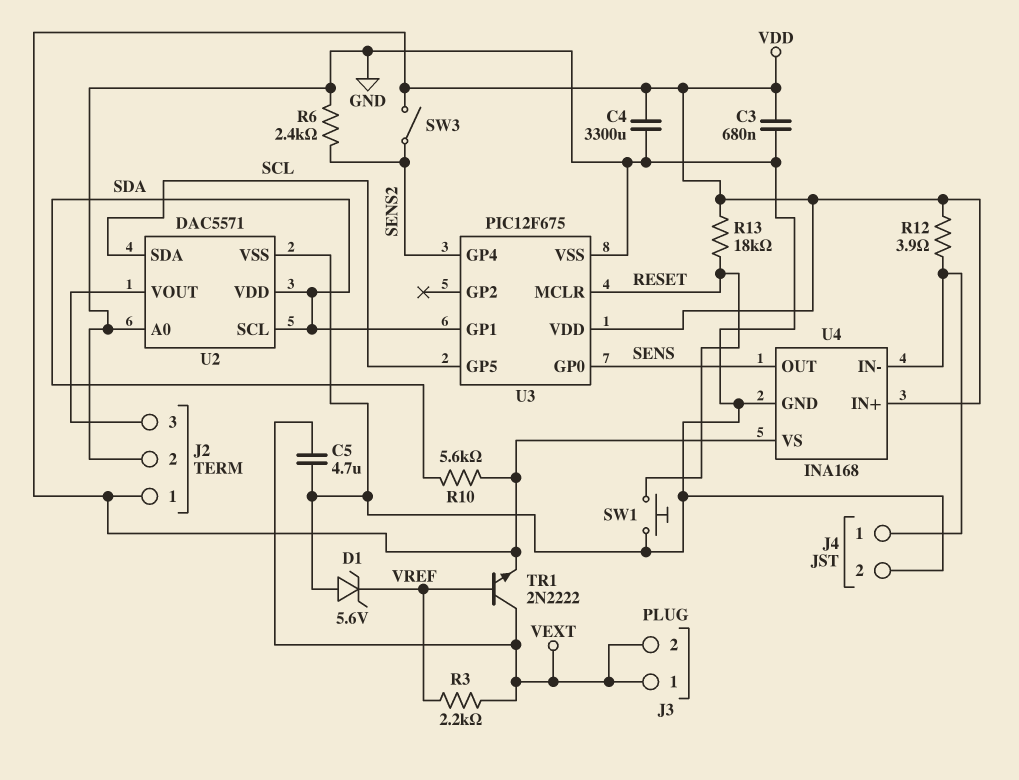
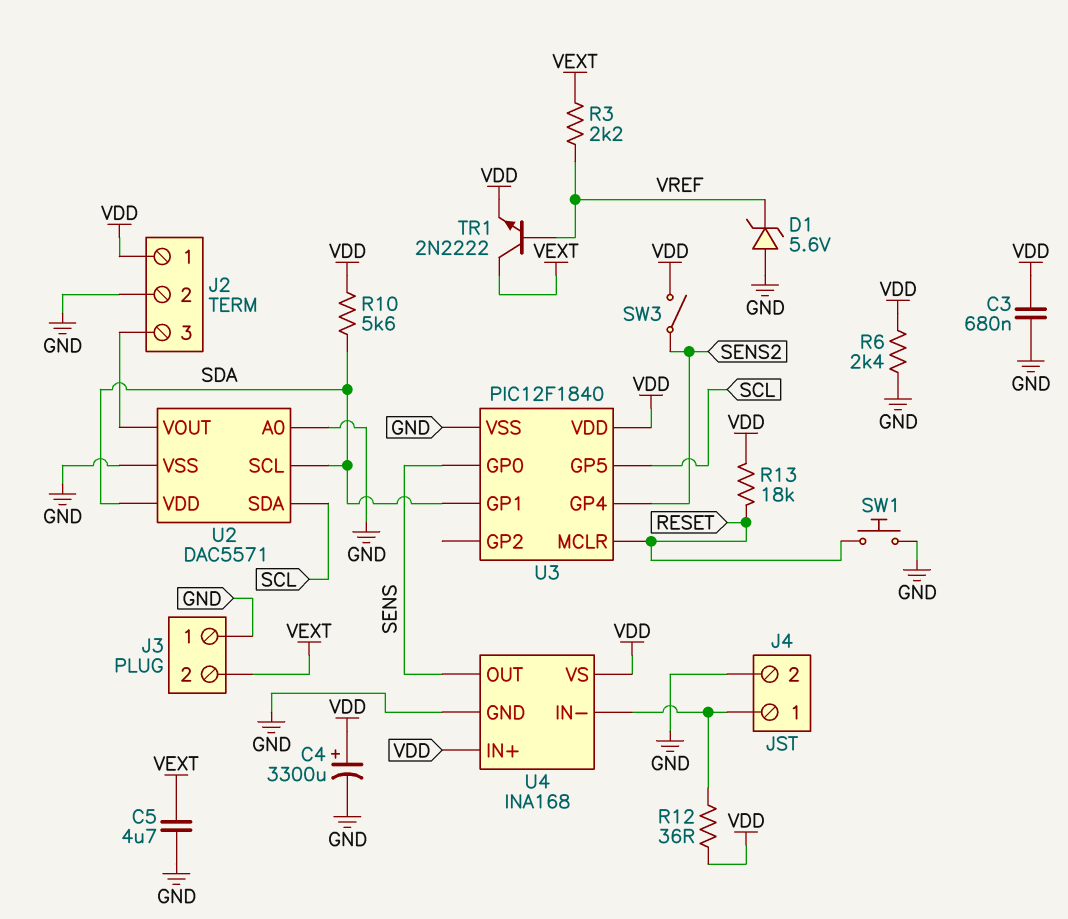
C4: 3300uF (GND, VDD) -> 3300uF (plus VDD, minus GND)
J3 pin 1: VEXT -> GND
R6: 2.4k (GND, SENS2) -> 2.4k (GND, VDD)
R12: 3.9 (J4/1, VDD) -> 36 (J4/1, VDD)
U3: PIC12F675 -> PIC12F1840

